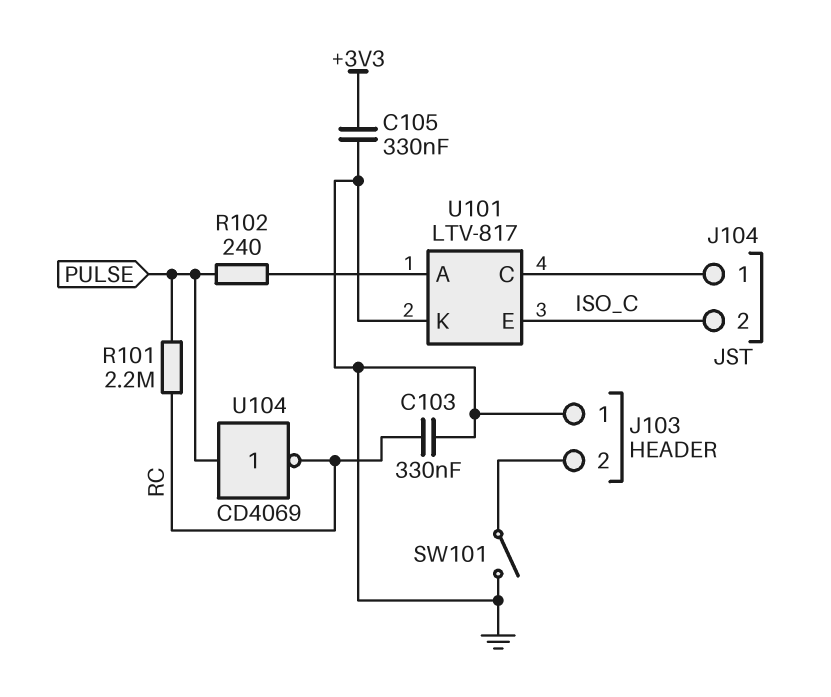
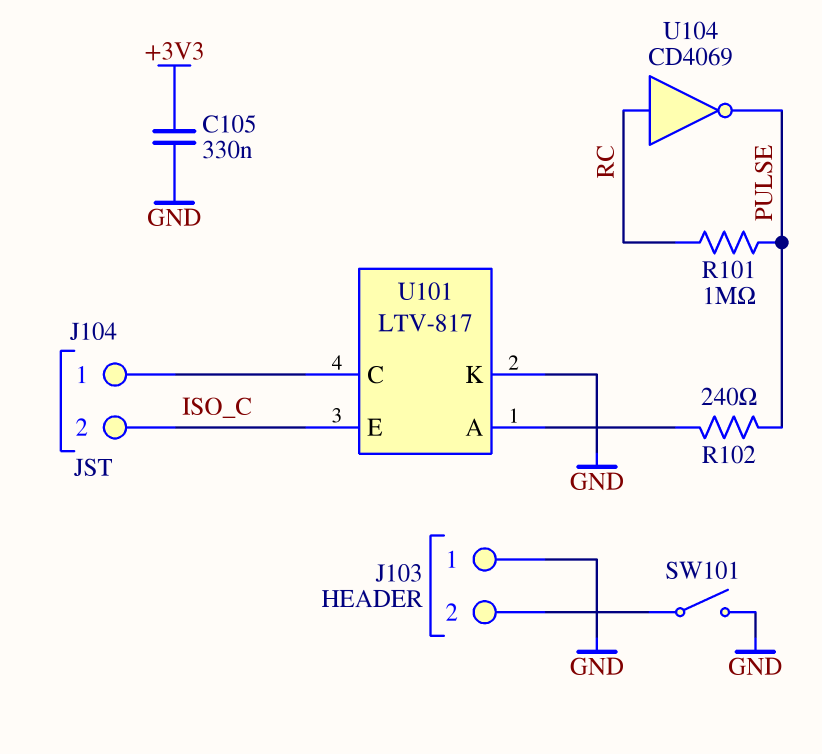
C103: 330nF (GND, RC) -> none
R101: 2.2M (PULSE, RC) -> 1M (PULSE, RC)
U104: NOT CD4069 (in PULSE, out RC) -> NOT CD4069 (in RC, out PULSE)

